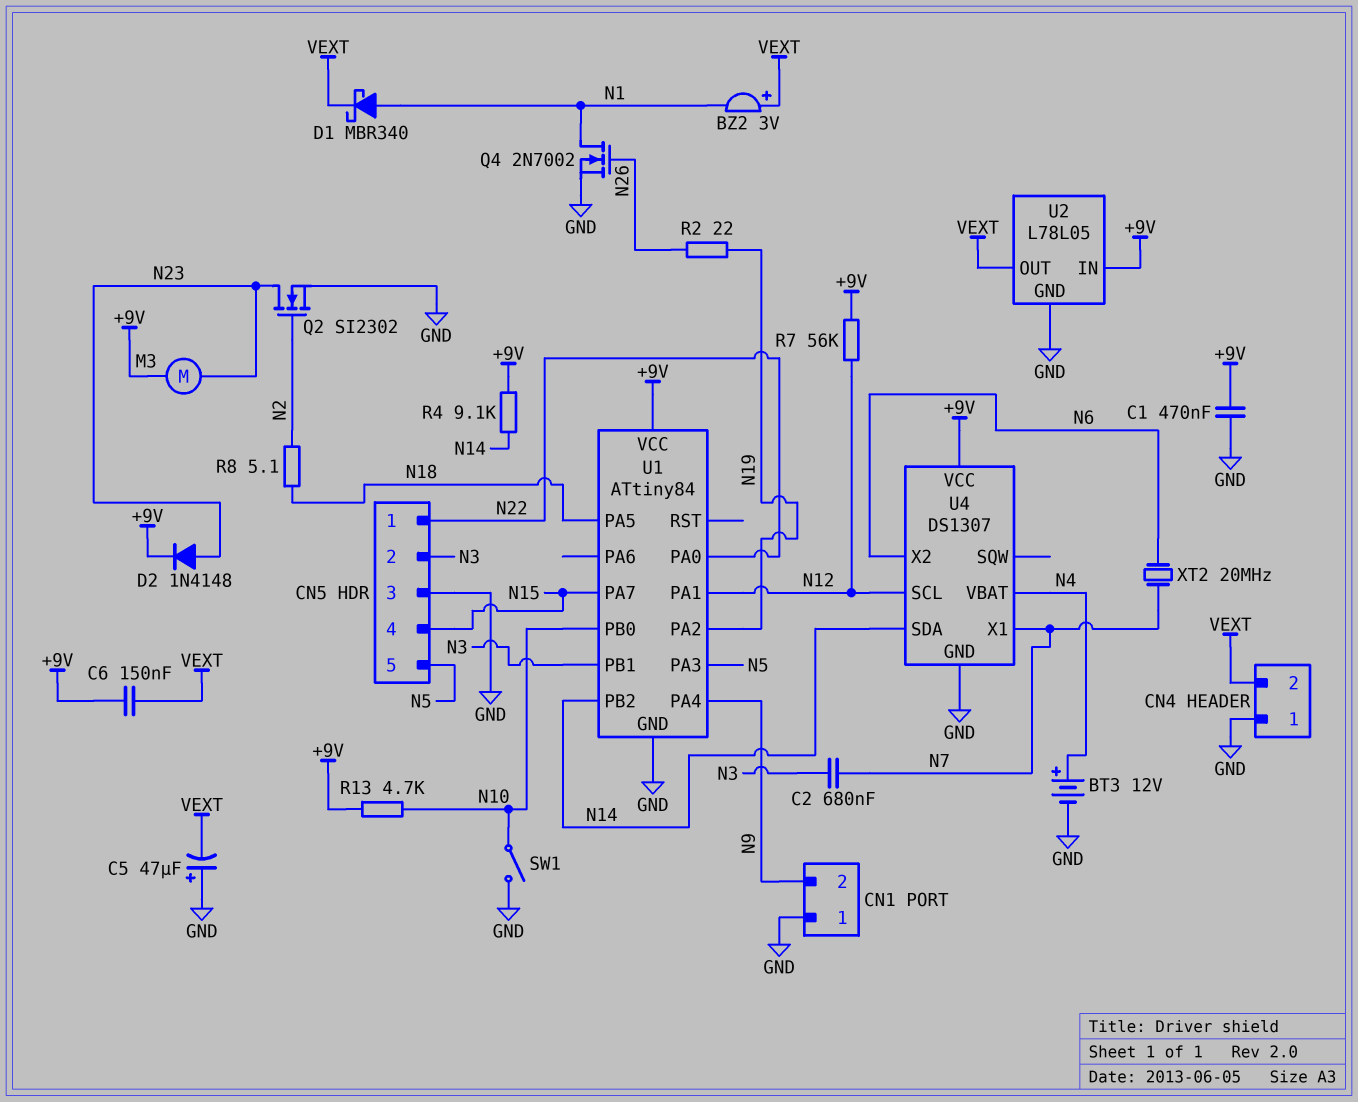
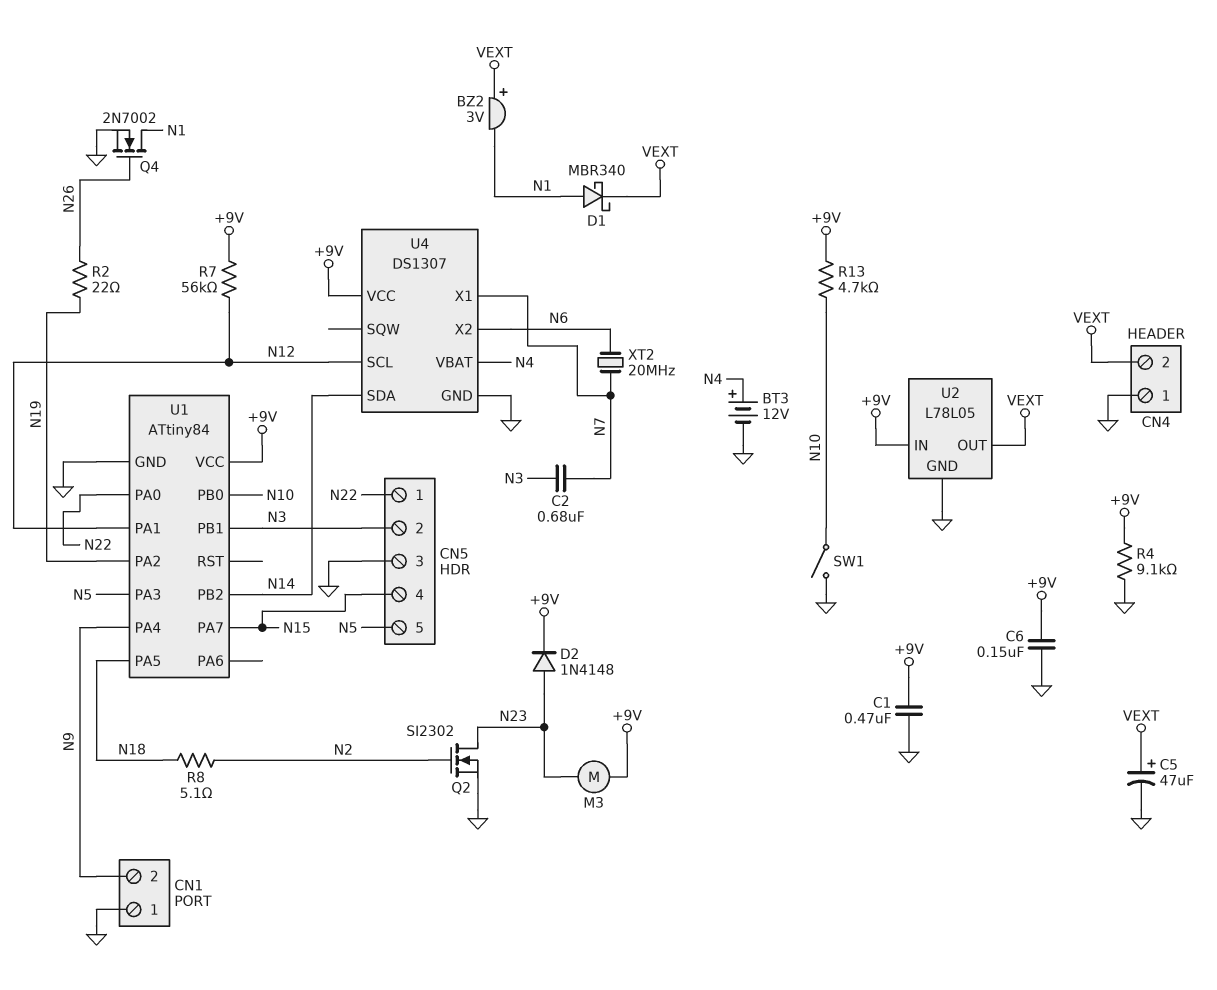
C5: 47uF (plus GND, minus VEXT) -> 47uF (plus VEXT, minus GND)
C6: 150nF (+9V, VEXT) -> 150nF (+9V, GND)
R4: 9.1k (+9V, N14) -> 9.1k (+9V, GND)

